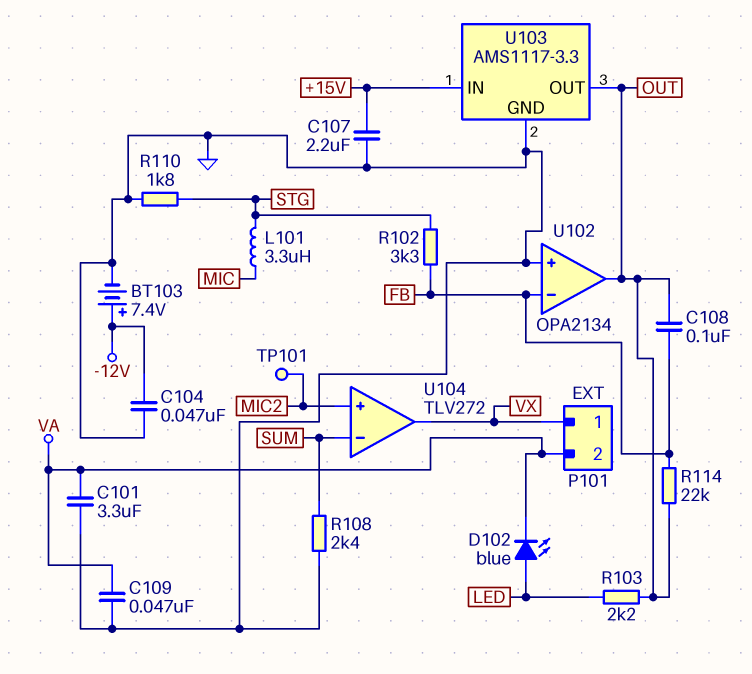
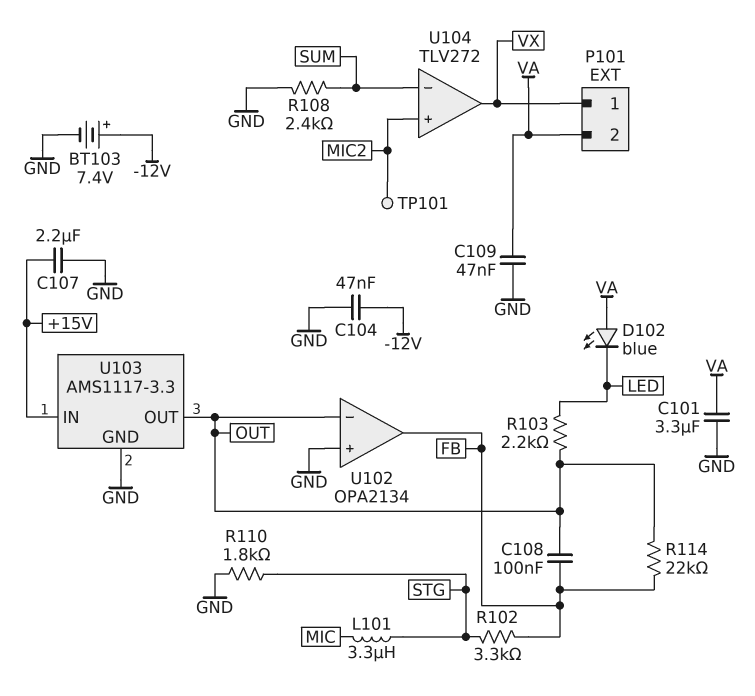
D102: LED blue (A LED, K VA) -> LED blue (A VA, K LED)
U102 pin in-: FB -> OUT
U102 pin out: OUT -> FB

